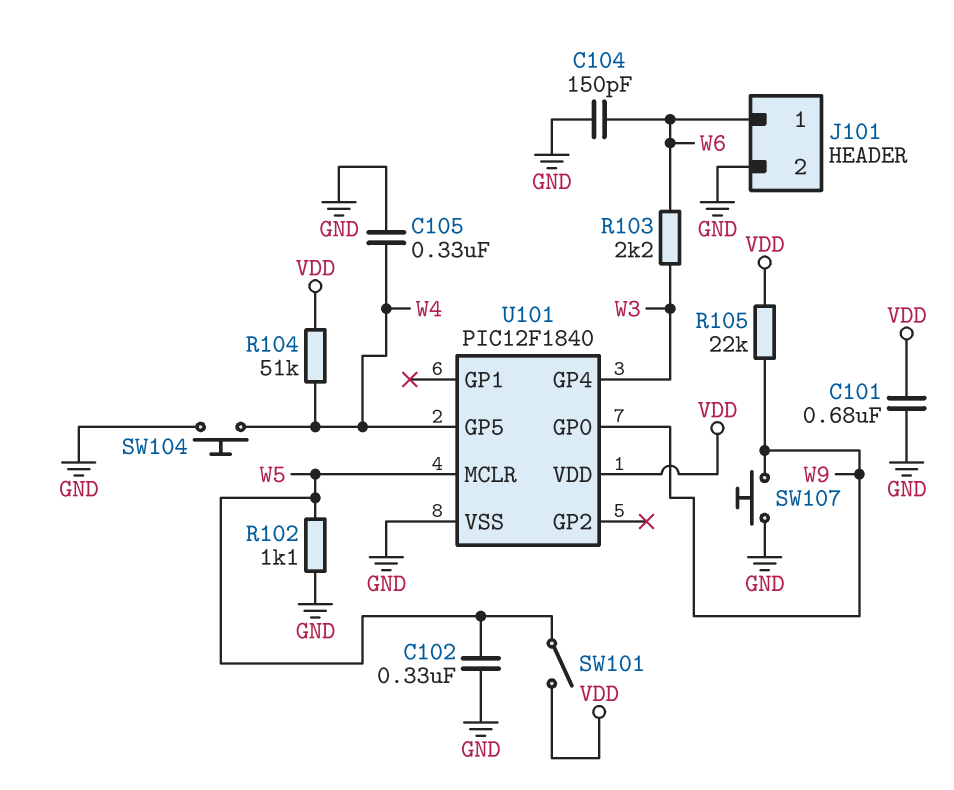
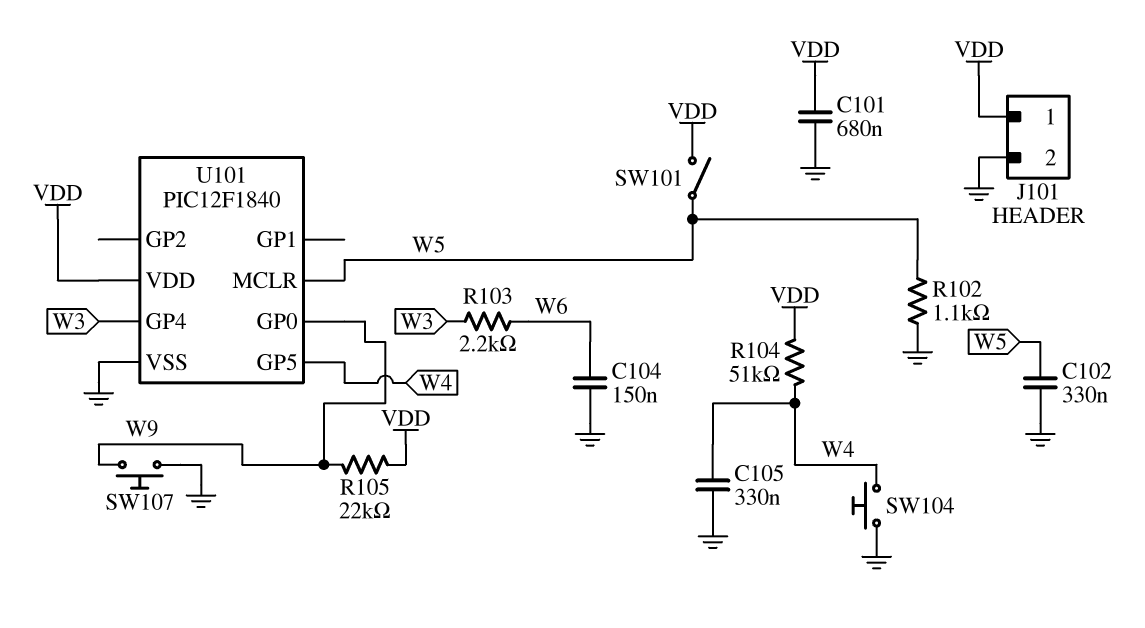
C104: 150pF (GND, W6) -> 150nF (GND, W6)
J101 pin 1: W6 -> VDD

